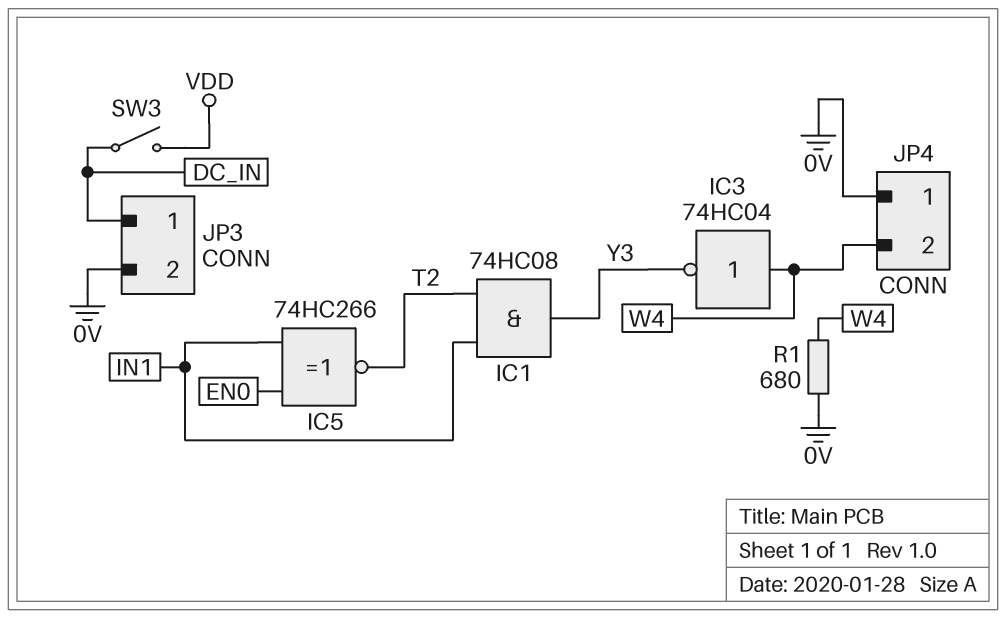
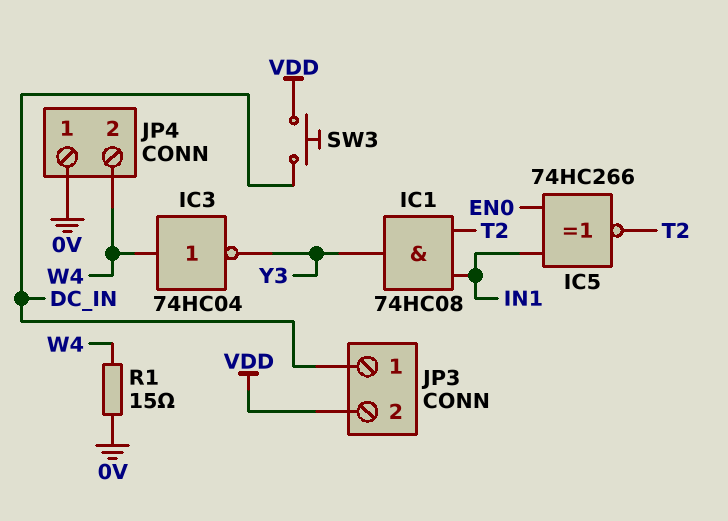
JP3 pin 2: 0V -> VDD
R1: 680 (0V, W4) -> 15 (0V, W4)
SW3: switch (DC_IN, VDD) -> button (DC_IN, VDD)

